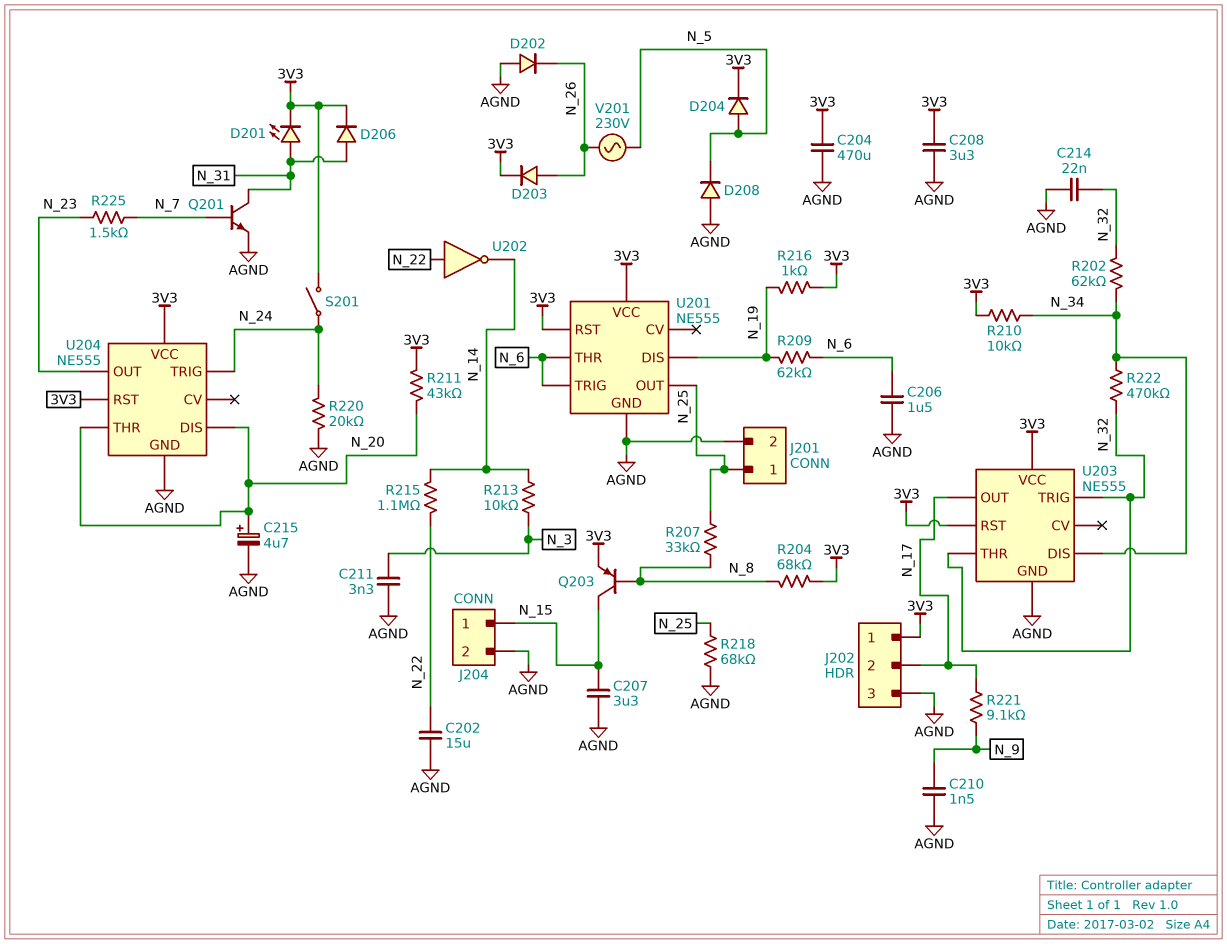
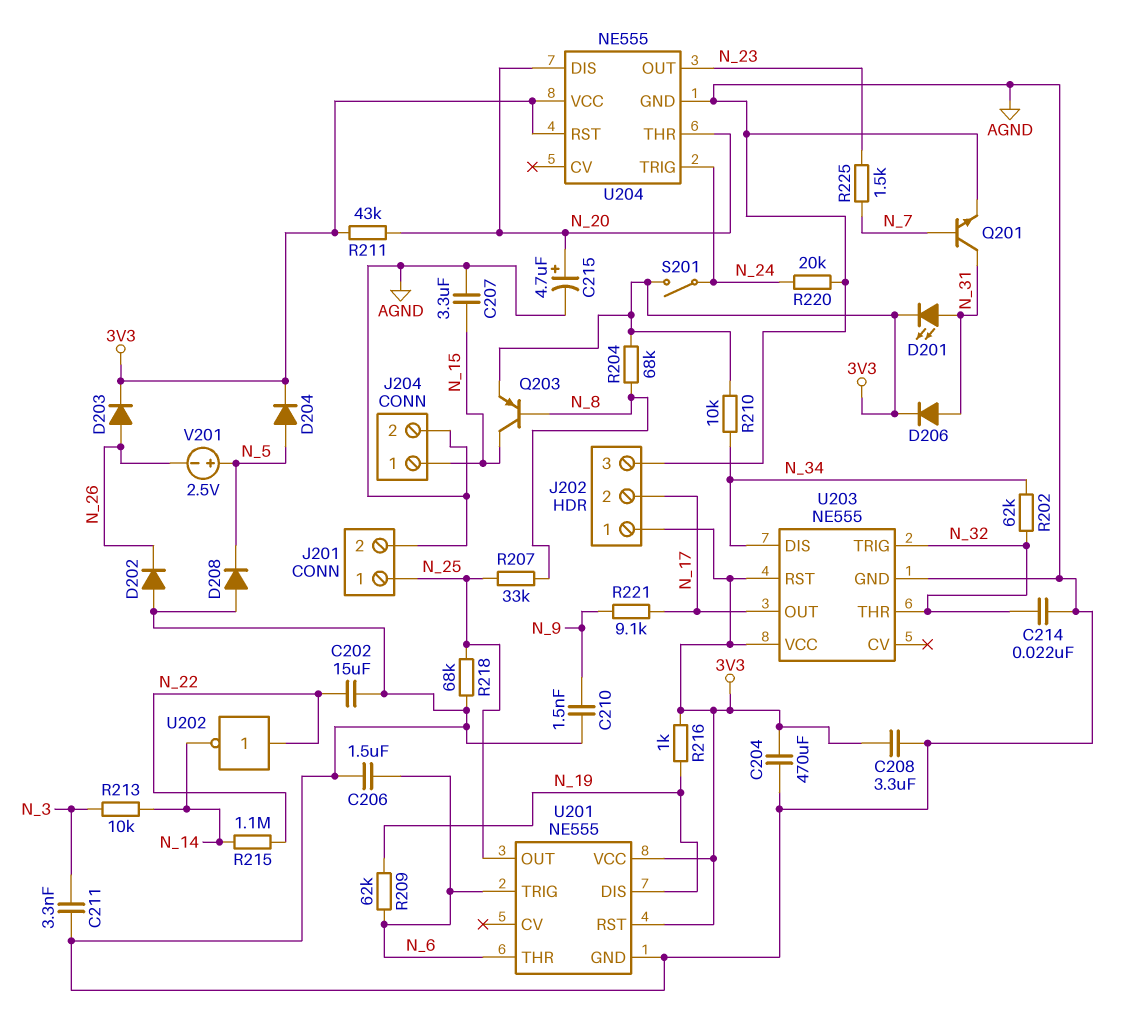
R222: 470k (N_32, N_34) -> none
V201: AC 230V (N_5, N_26) -> 2.5V (plus N_5, minus N_26)

